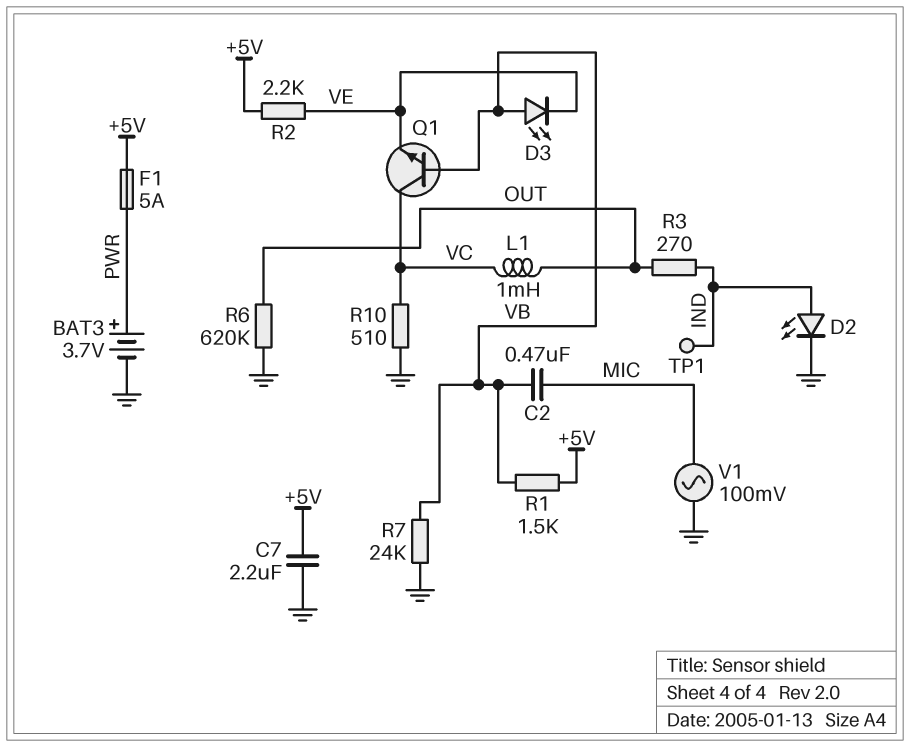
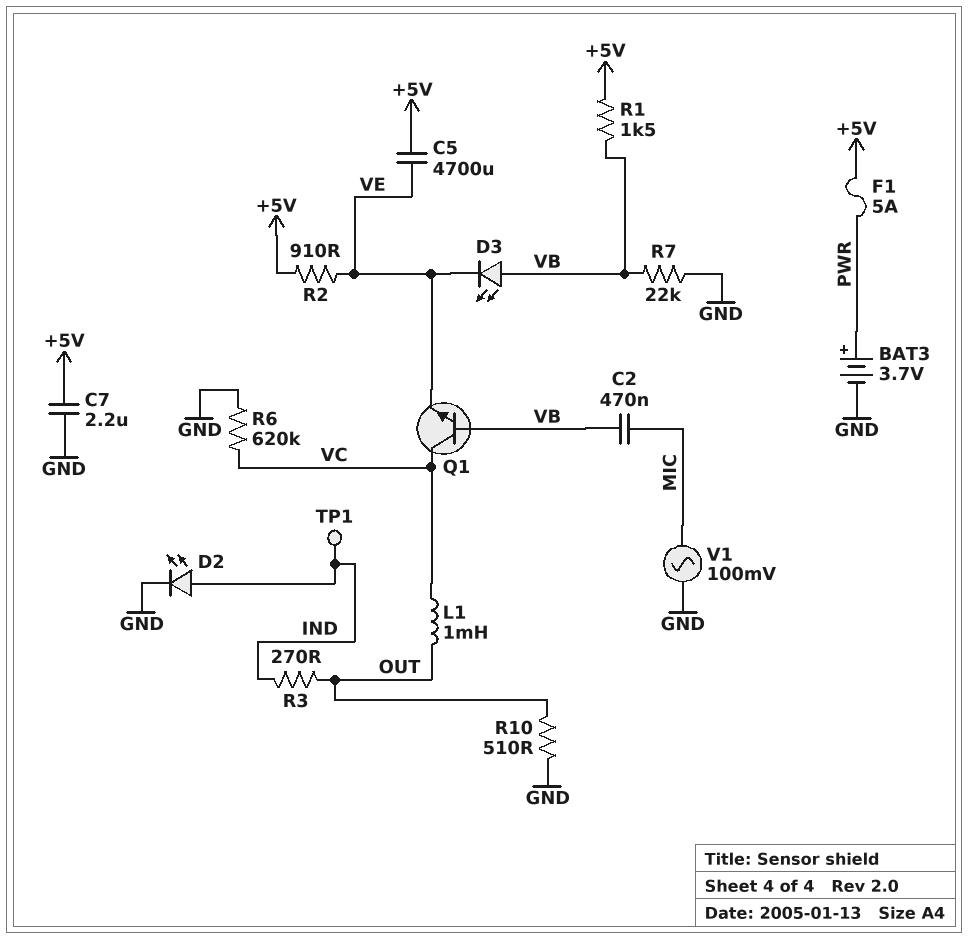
C5: none -> 4700uF (+5V, VE)
R2: 2.2k (+5V, VE) -> 910 (+5V, VE)
R6: 620k (GND, OUT) -> 620k (GND, VC)
R7: 24k (GND, VB) -> 22k (GND, VB)
R10: 510 (GND, VC) -> 510 (GND, OUT)

